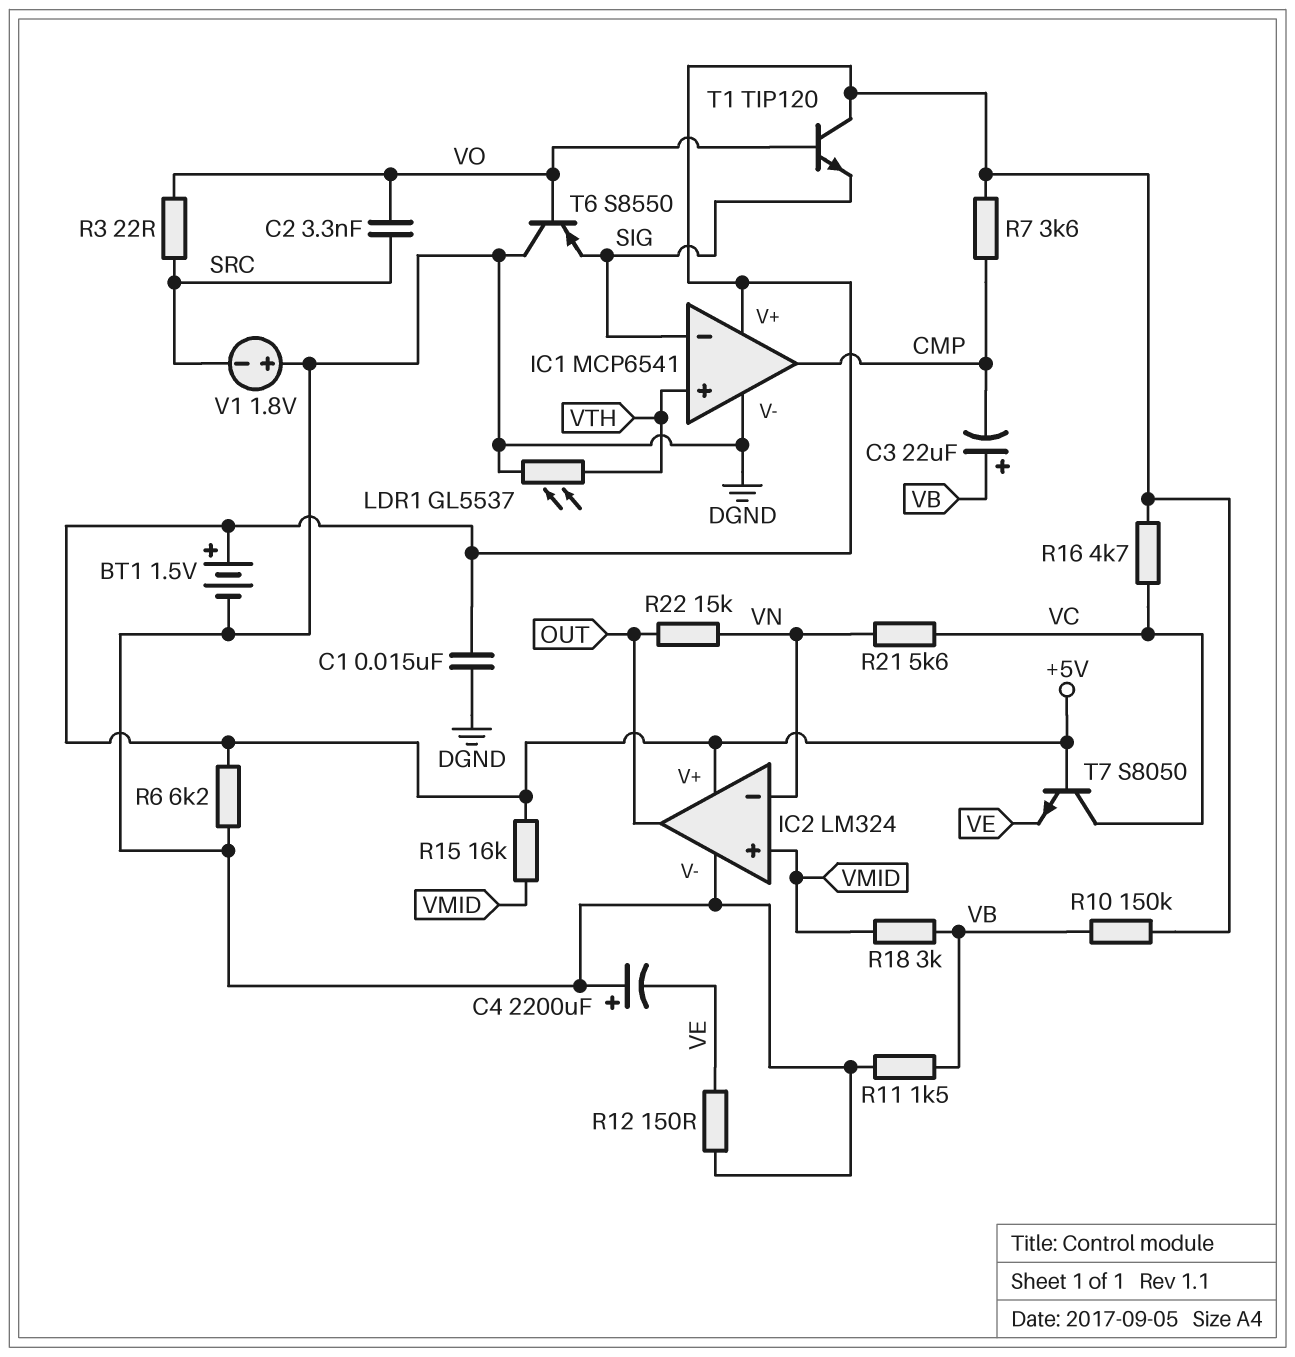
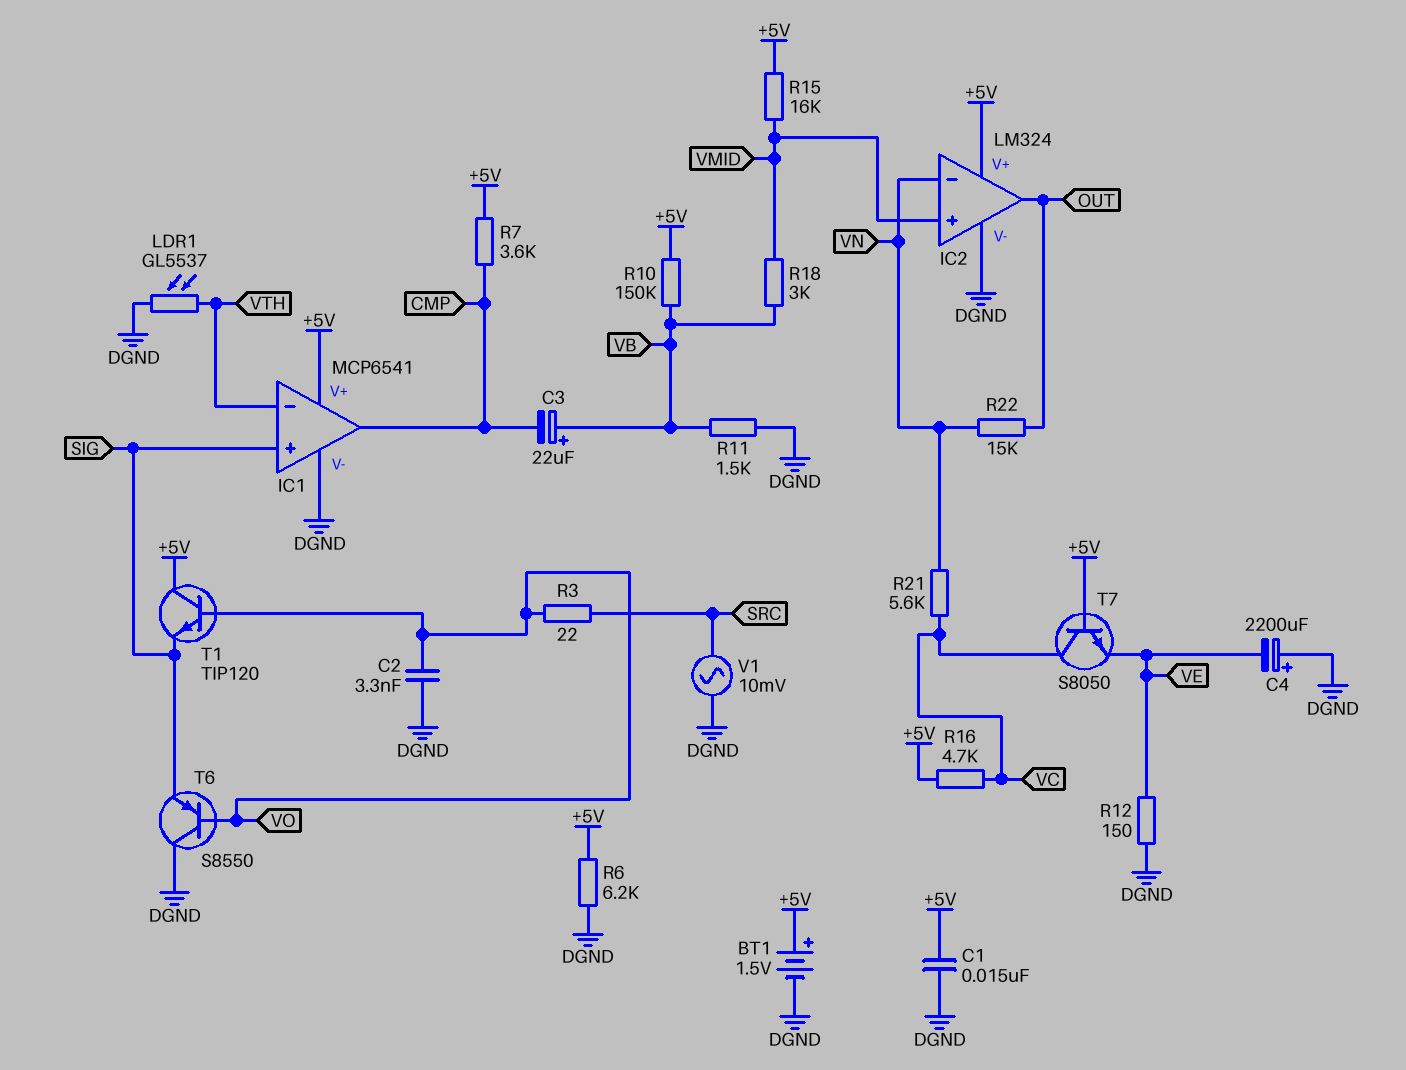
C2: 3.3nF (SRC, VO) -> 3.3nF (DGND, VO)
IC1 pin in+: VTH -> SIG
IC1 pin in-: SIG -> VTH
V1: 1.8V (plus DGND, minus SRC) -> AC 10mV (DGND, SRC)

